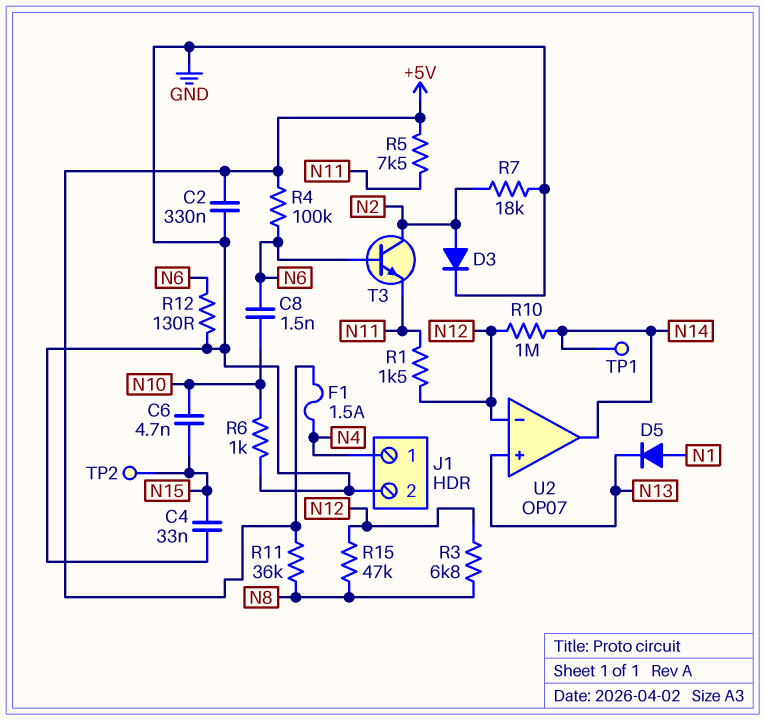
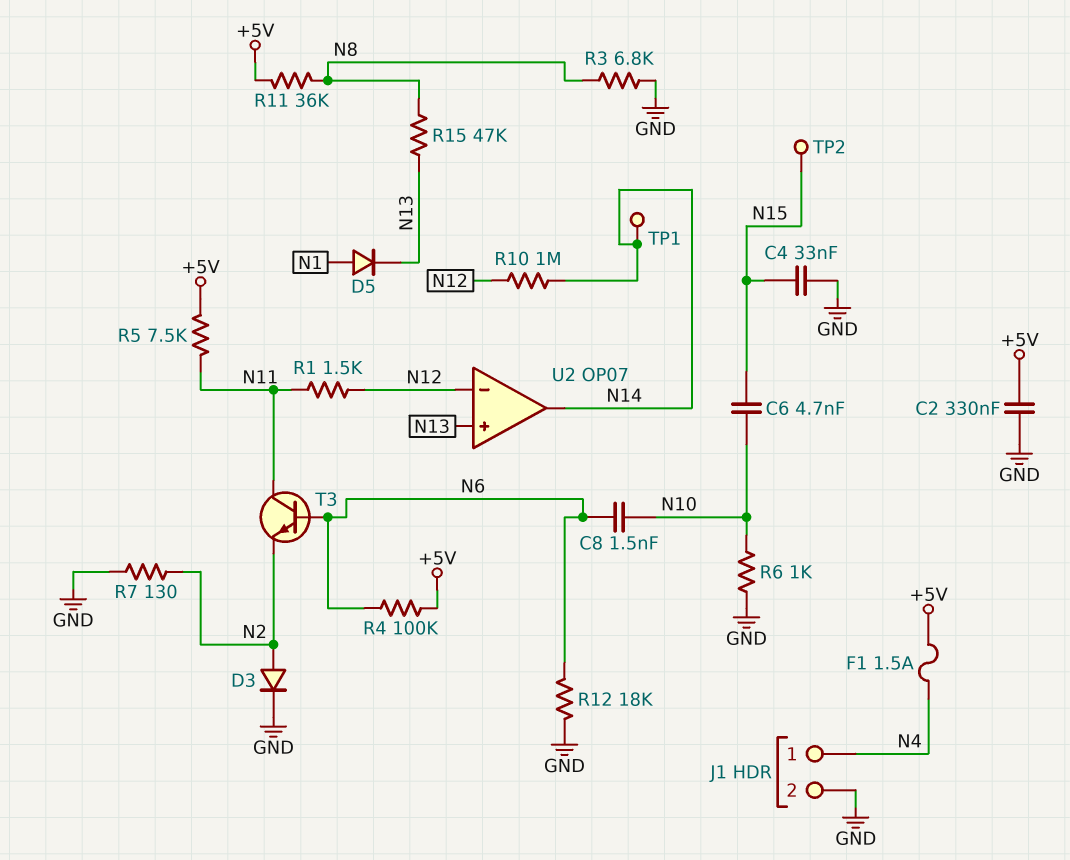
R3: 6.8k (N8, N12) -> 6.8k (GND, N8)
R7: 18k (GND, N2) -> 130 (GND, N2)
R12: 130 (GND, N6) -> 18k (GND, N6)
R15: 47k (N8, N12) -> 47k (N8, N13)
T3: NPN (B N6, C N2, E N11) -> NPN (B N6, C N11, E N2)

